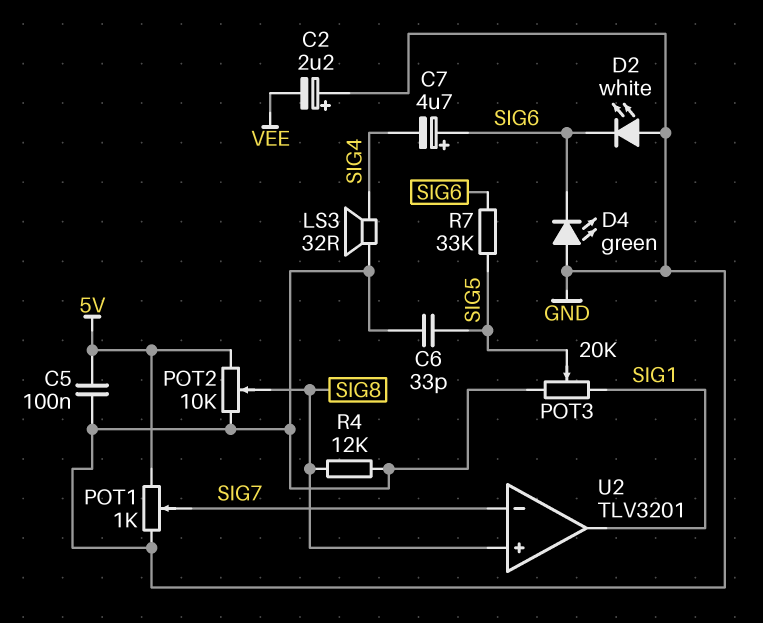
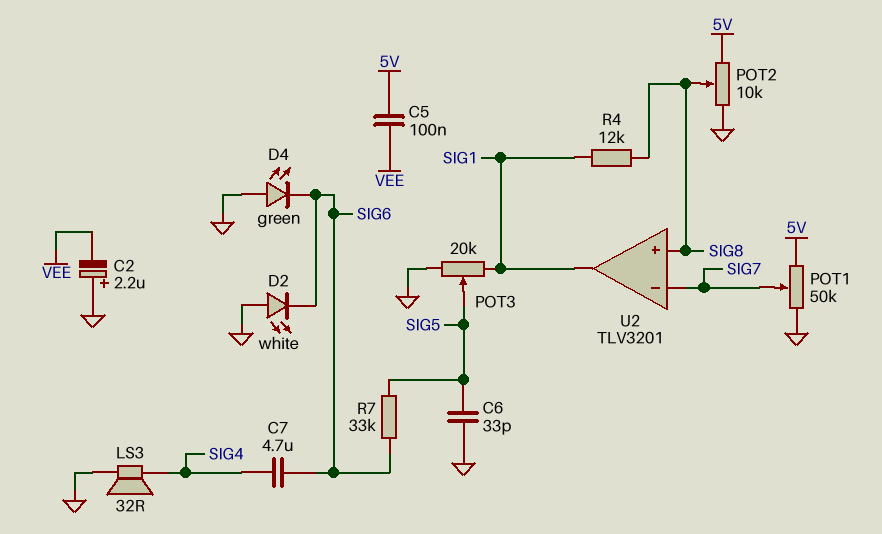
C5: 100nF (5V, GND) -> 100nF (5V, VEE)
C7: 4.7uF (plus SIG6, minus SIG4) -> 4.7uF (SIG4, SIG6)
POT1: 1k (5V, GND, wiper SIG7) -> 50k (5V, GND, wiper SIG7)
R4: 12k (GND, SIG8) -> 12k (SIG1, SIG8)

